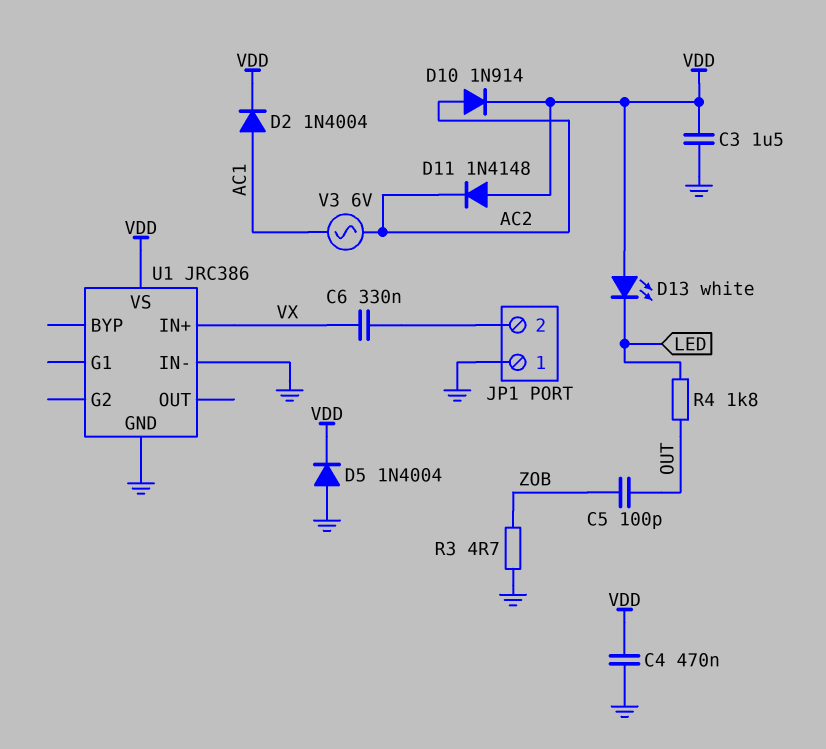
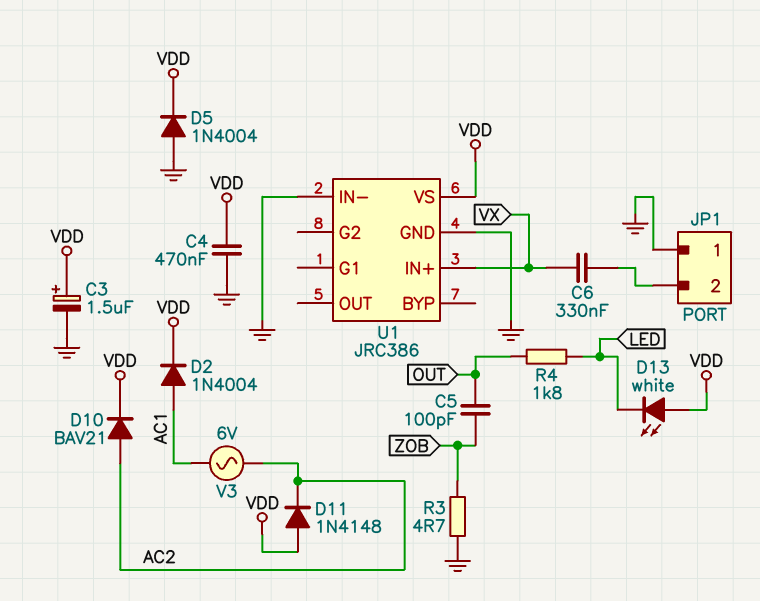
C3: 1.5uF (GND, VDD) -> 1.5uF (plus VDD, minus GND)
D10: diode 1N914 (A AC2, K VDD) -> diode BAV21 (A AC2, K VDD)

